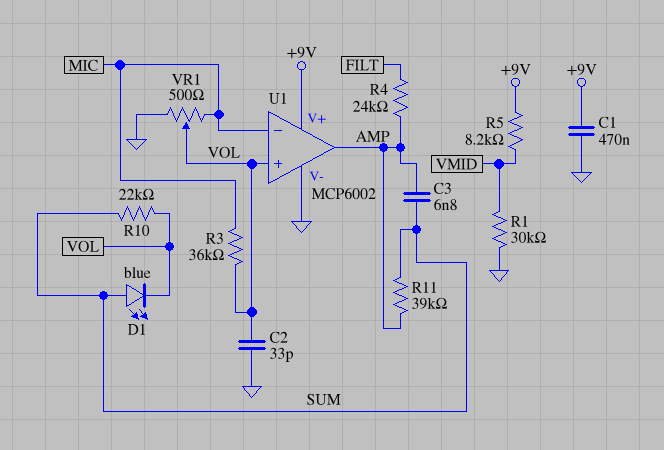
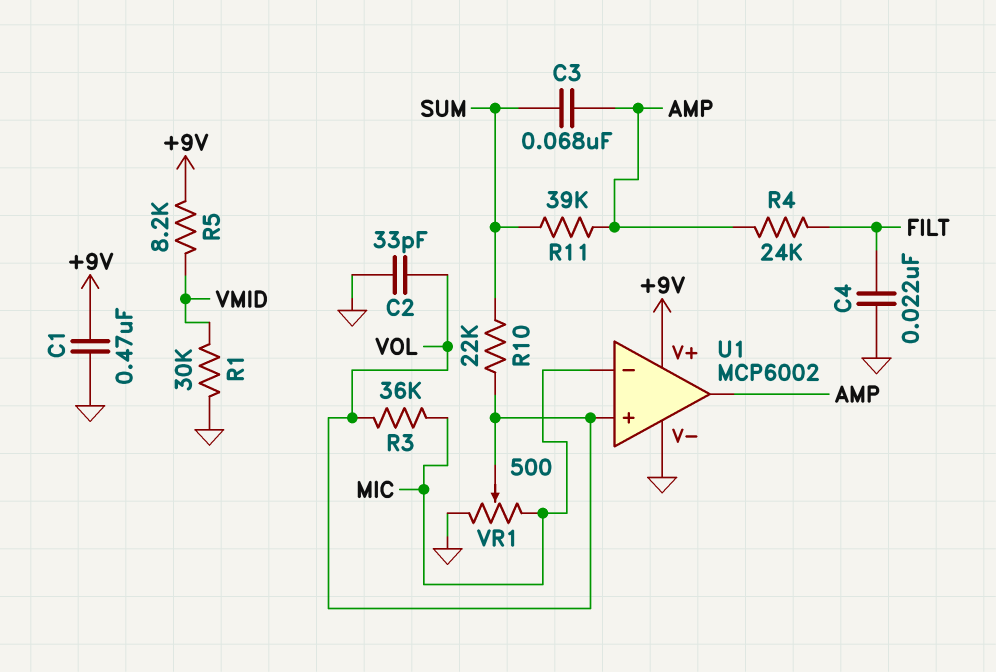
C3: 6.8nF (AMP, SUM) -> 68nF (AMP, SUM)
C4: none -> 22nF (FILT, GND)
D1: LED blue (A SUM, K VOL) -> none

